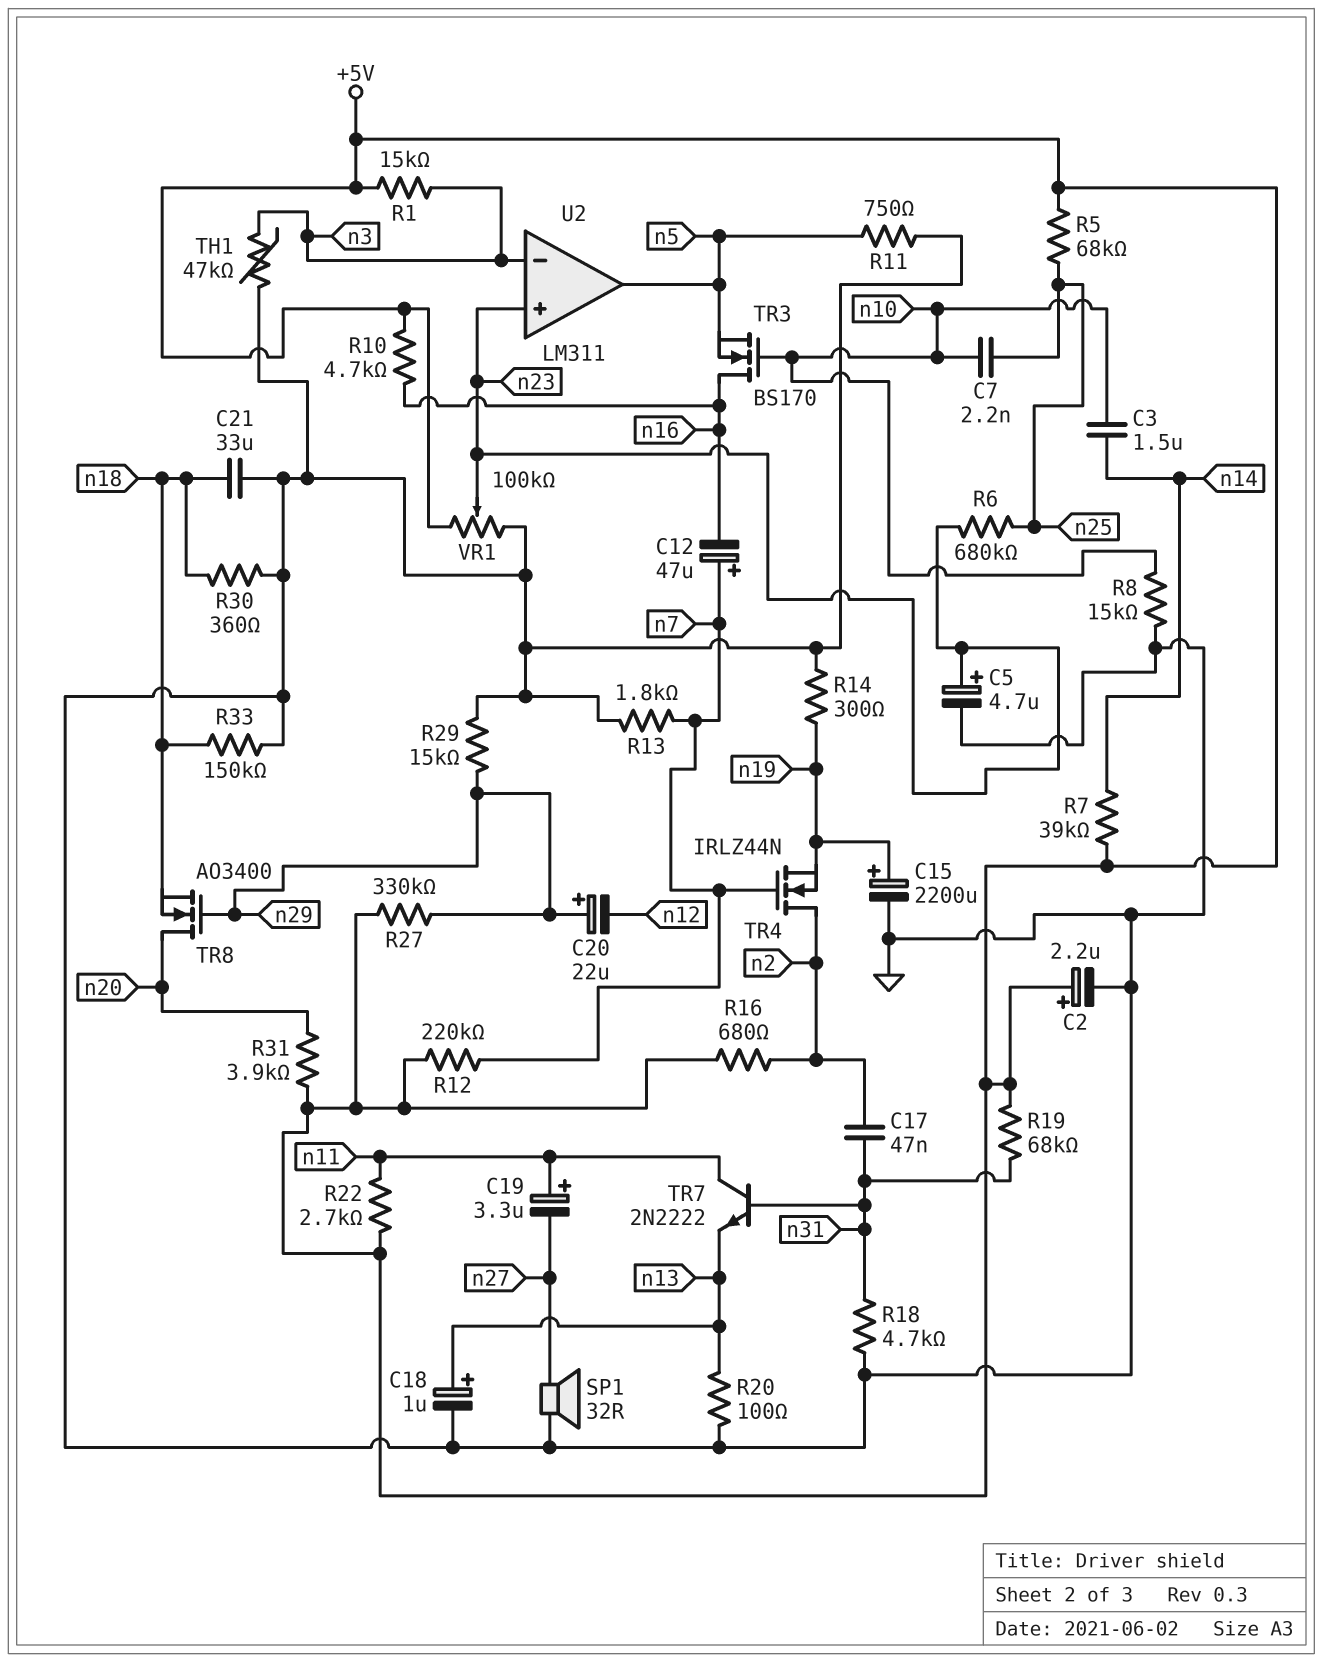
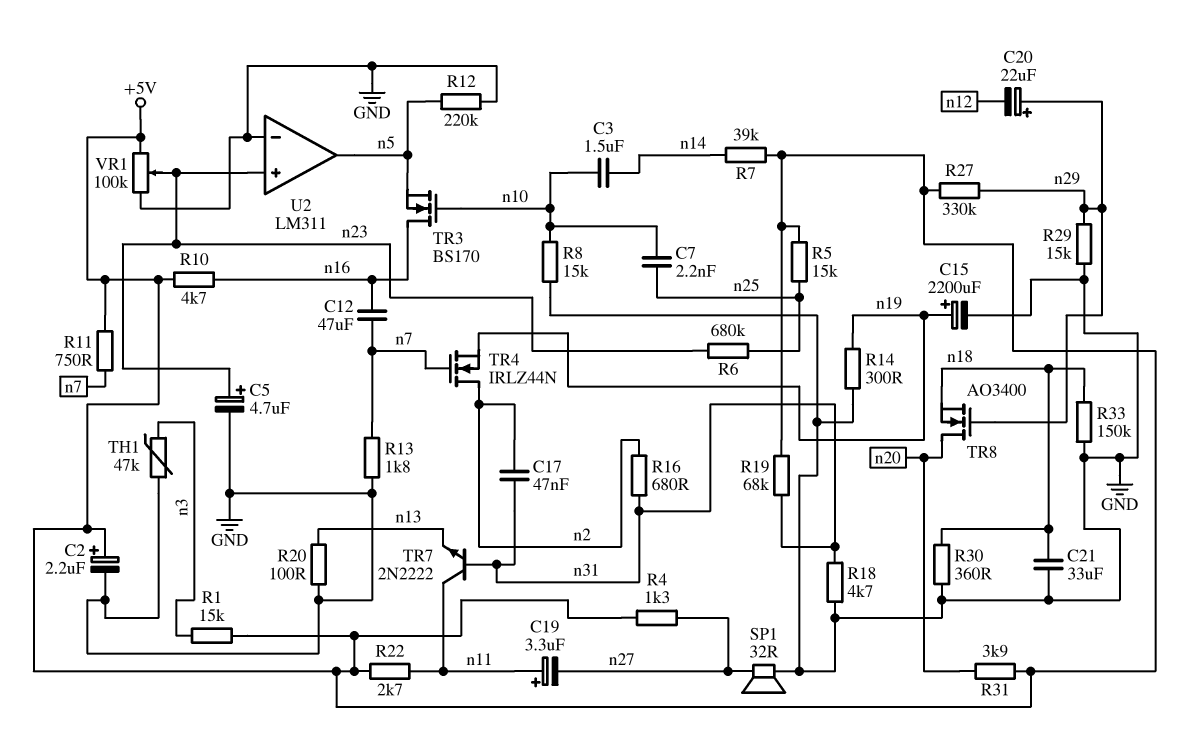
C12: 47uF (plus n7, minus n16) -> 47uF (n7, n16)
C18: 1uF (plus n13, minus GND) -> none
R4: none -> 1.3k (+5V, n27)
R5: 68k (+5V, n25) -> 15k (+5V, n25)
R11: 750 (GND, n5) -> 750 (+5V, n7)
R12: 220k (+5V, n7) -> 220k (GND, n5)
R16: 680 (+5V, n2) -> 680 (n2, n31)
U2 pin in-: n3 -> GND

